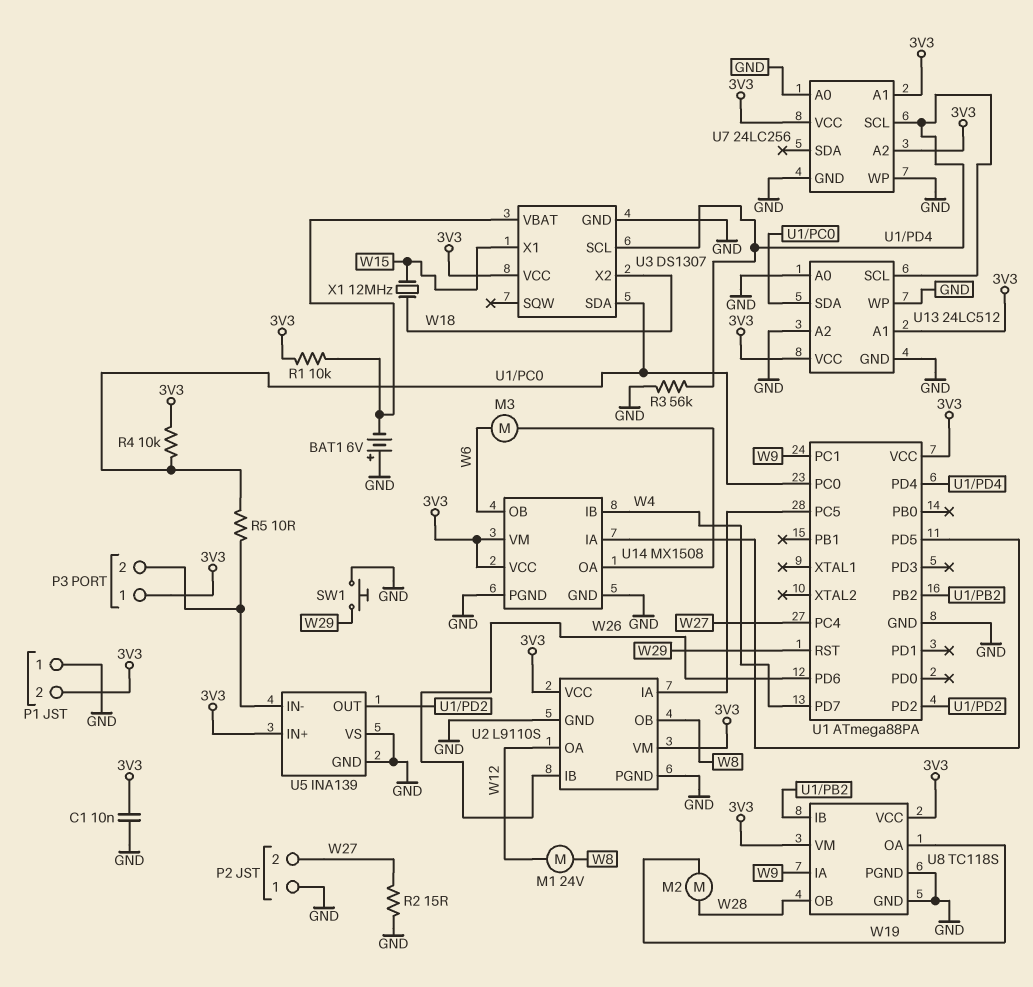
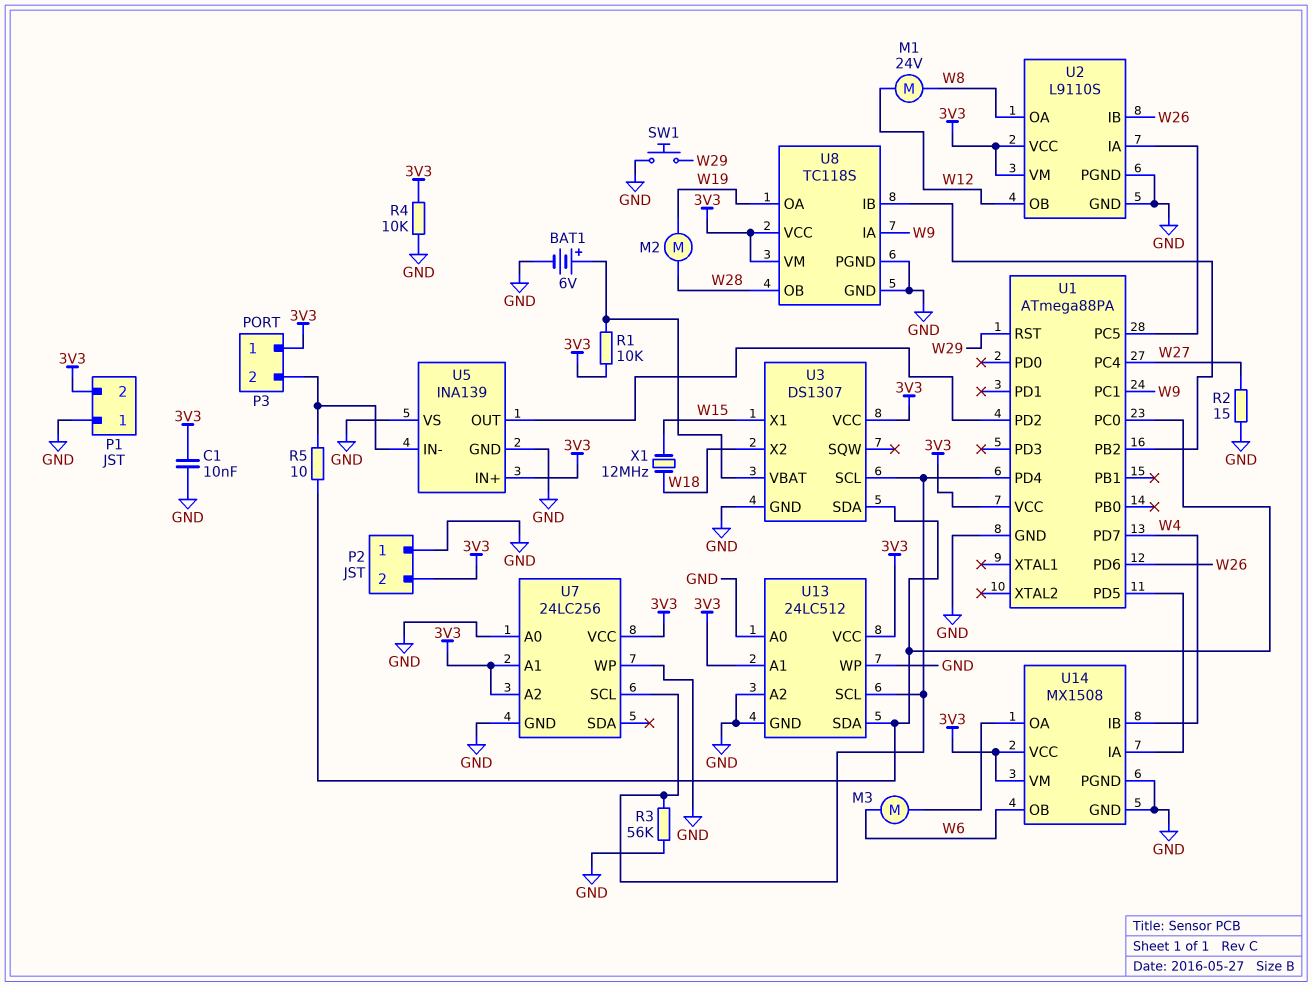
BAT1: 6V (plus GND, minus U3/VBAT) -> 6V (plus U3/VBAT, minus GND)
P2 pin 2: W27 -> 3V3
R4: 10k (3V3, U1/PC0) -> 10k (3V3, GND)
U2 pin OA: W12 -> W8
U2 pin OB: W8 -> W12

